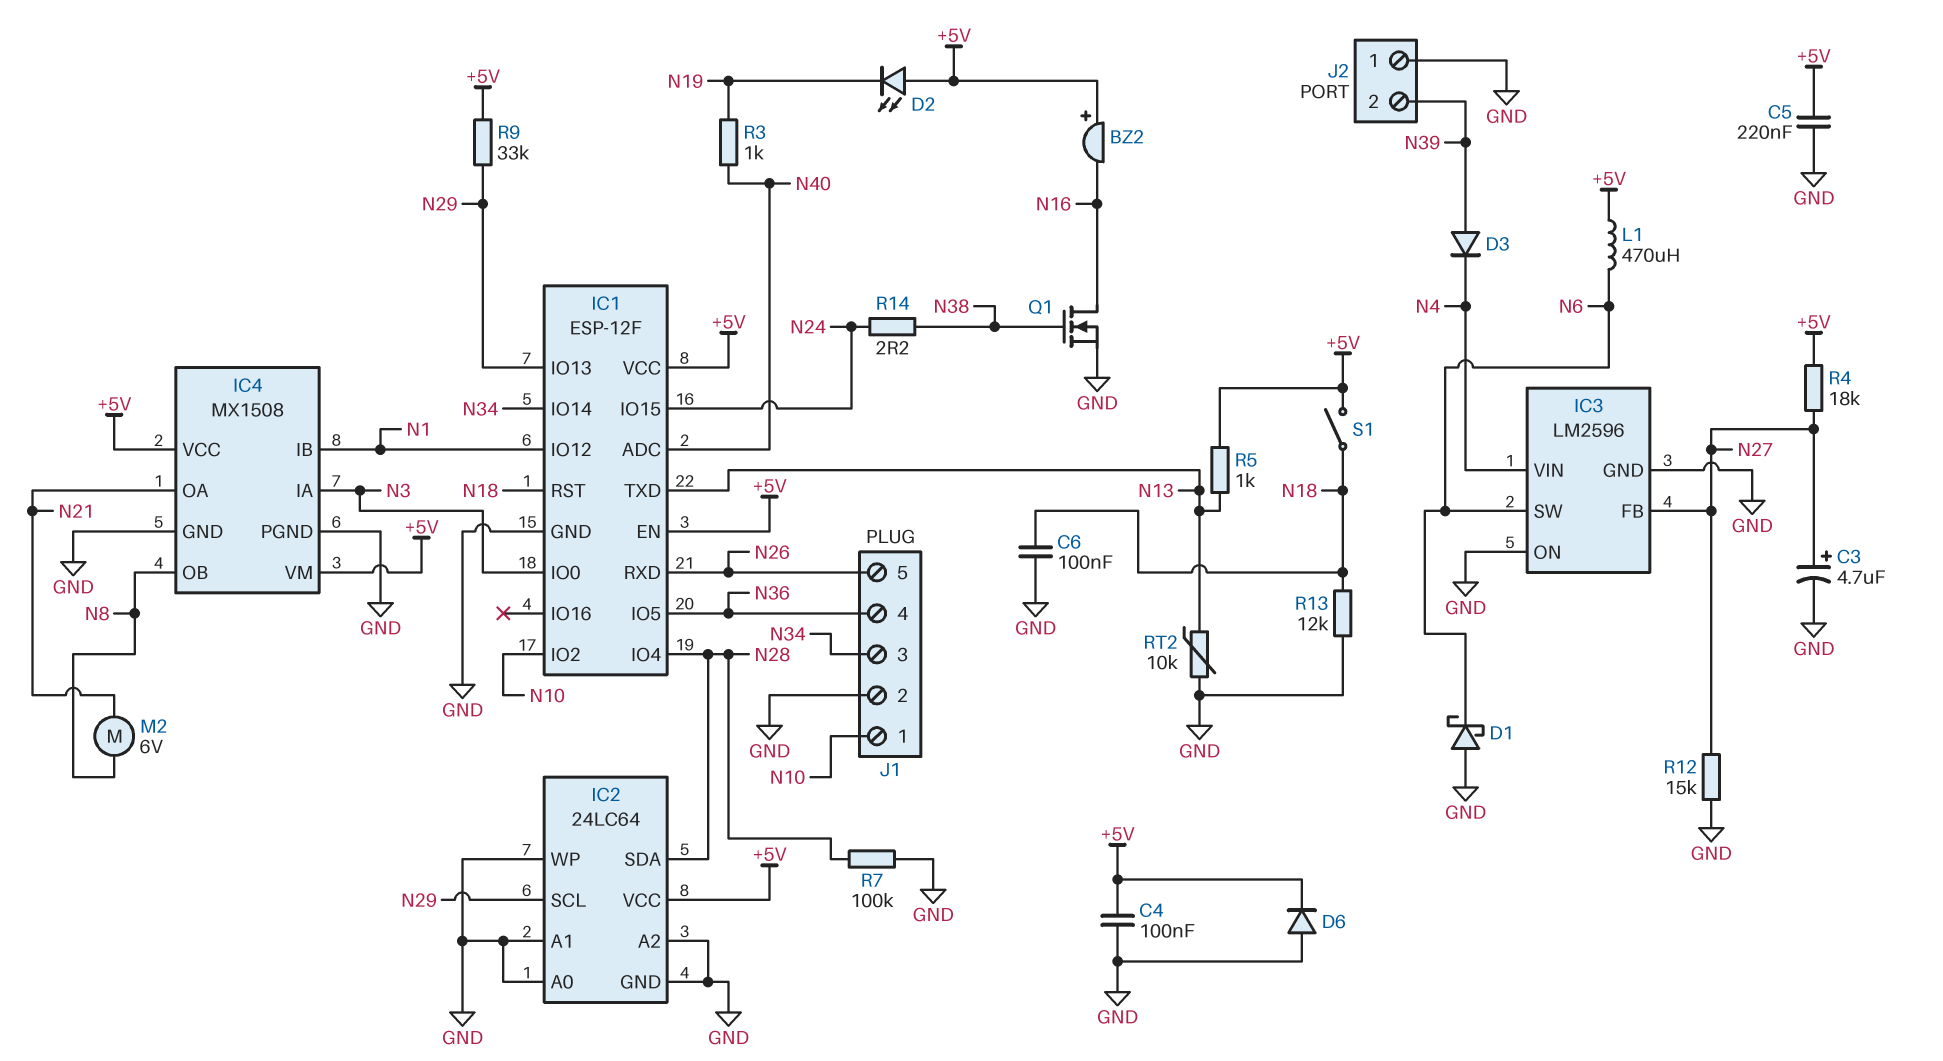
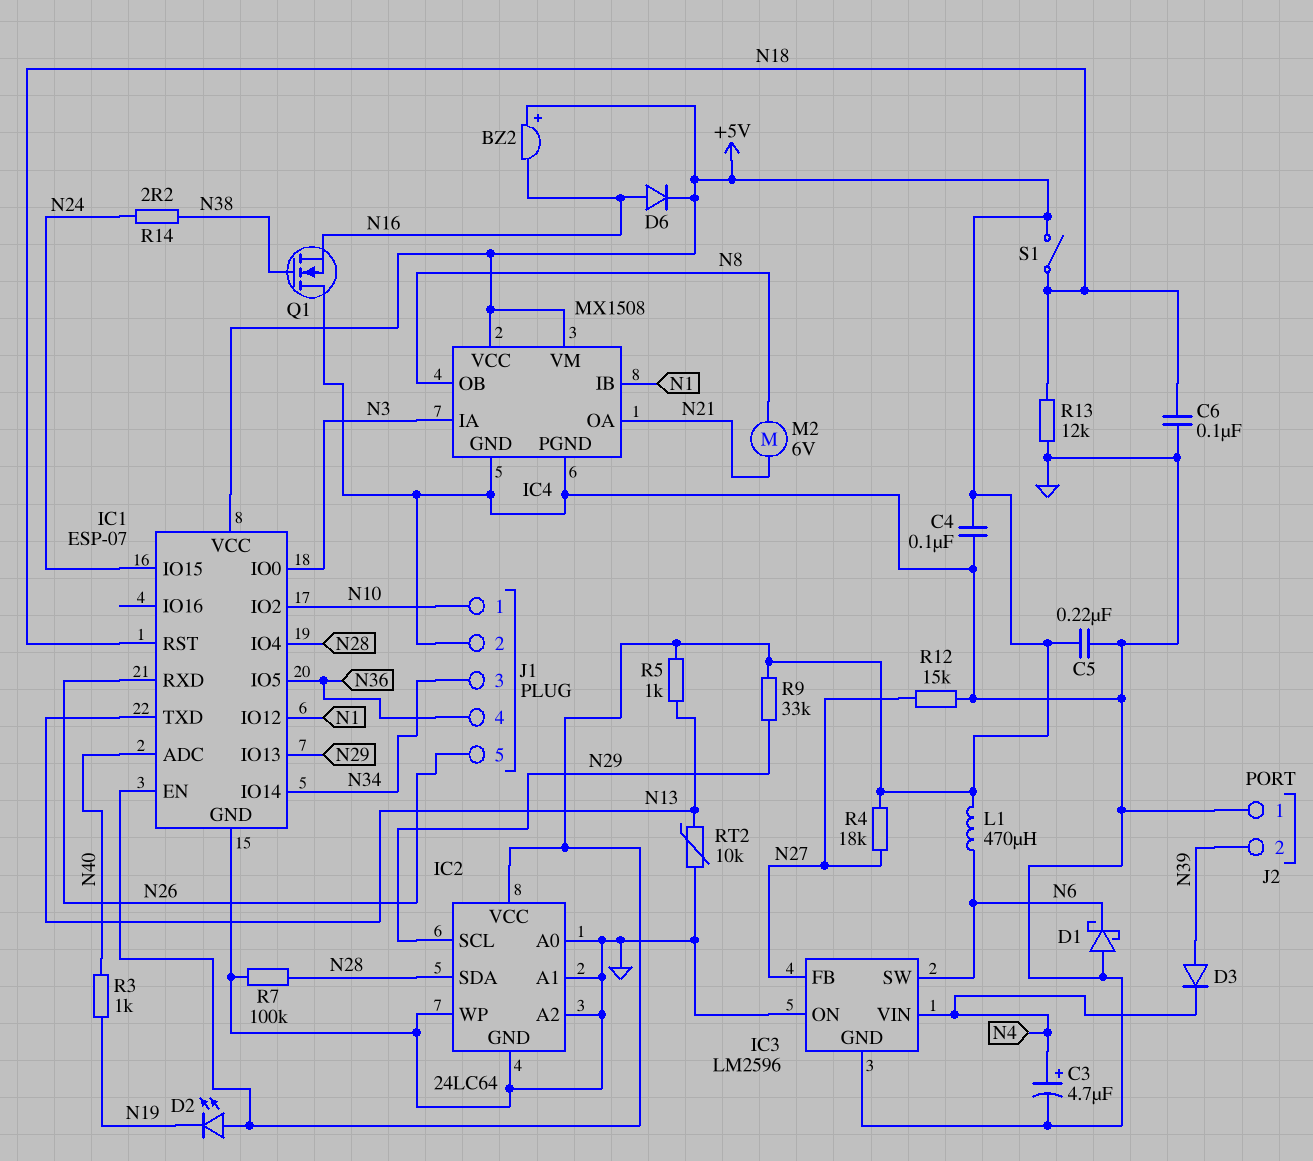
C3: 4.7uF (plus N27, minus GND) -> 4.7uF (plus N4, minus GND)
D6: diode (A GND, K +5V) -> diode (A N16, K +5V)
IC1: ESP-12F -> ESP-07
Q1: NMOS (G N38, D N16, S GND) -> NMOS (G N38, D GND, S N16)

